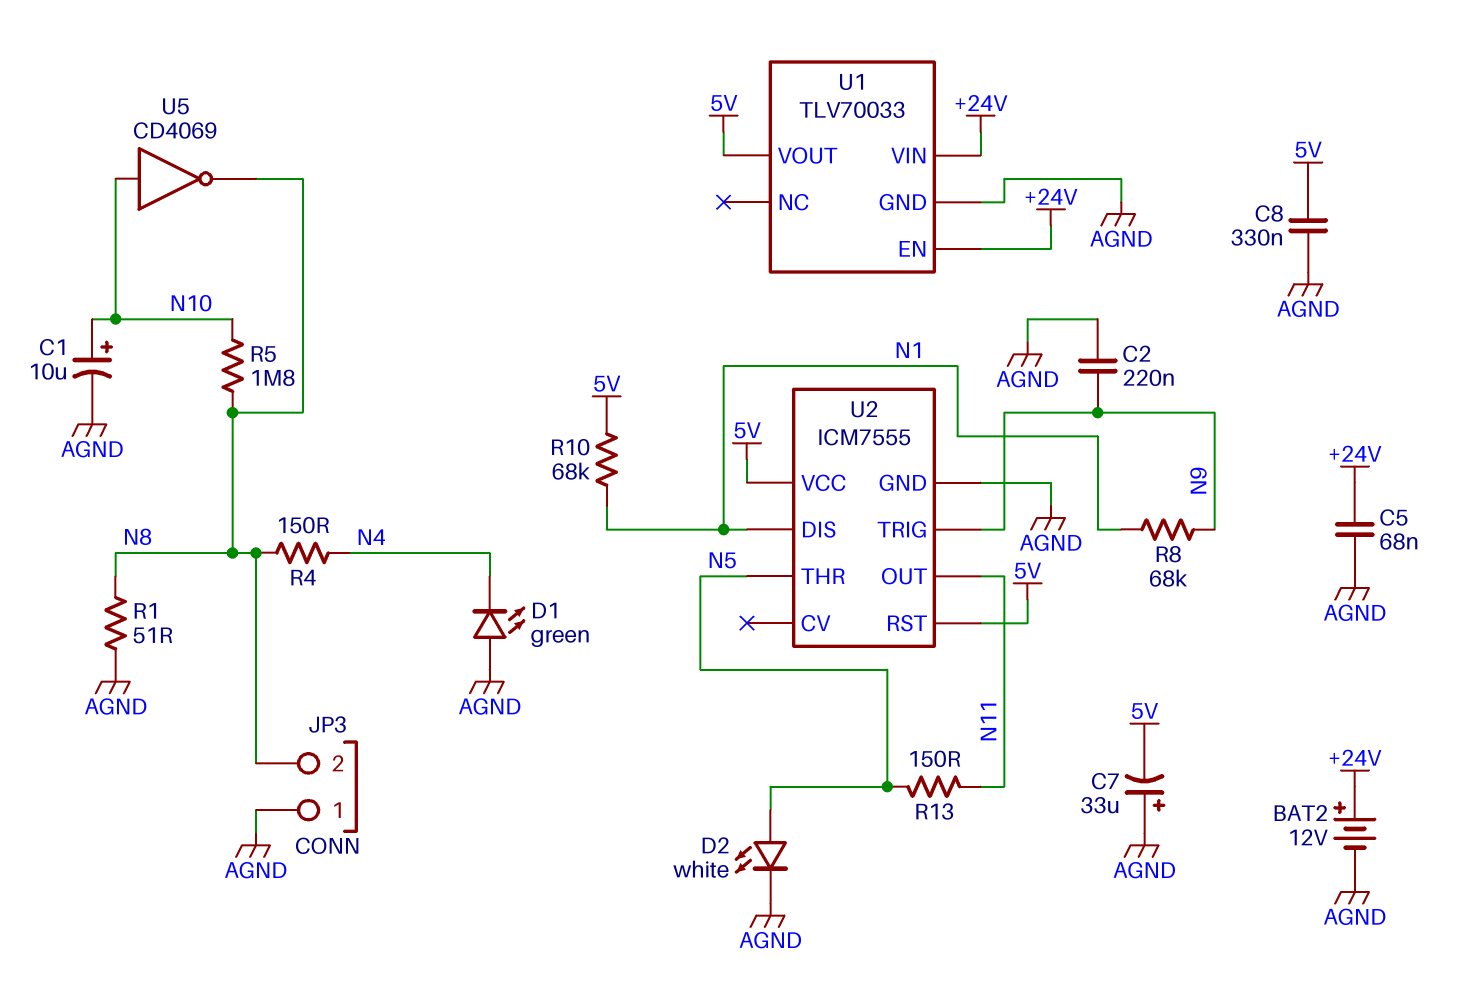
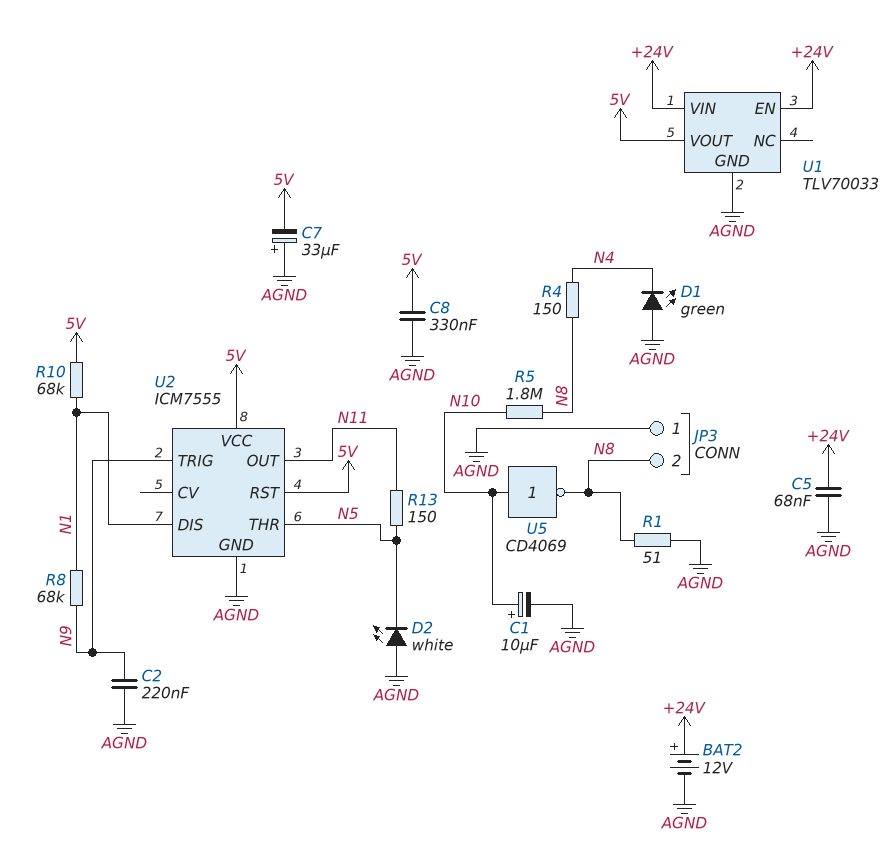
D2: LED white (A N5, K AGND) -> LED white (A AGND, K N5)

